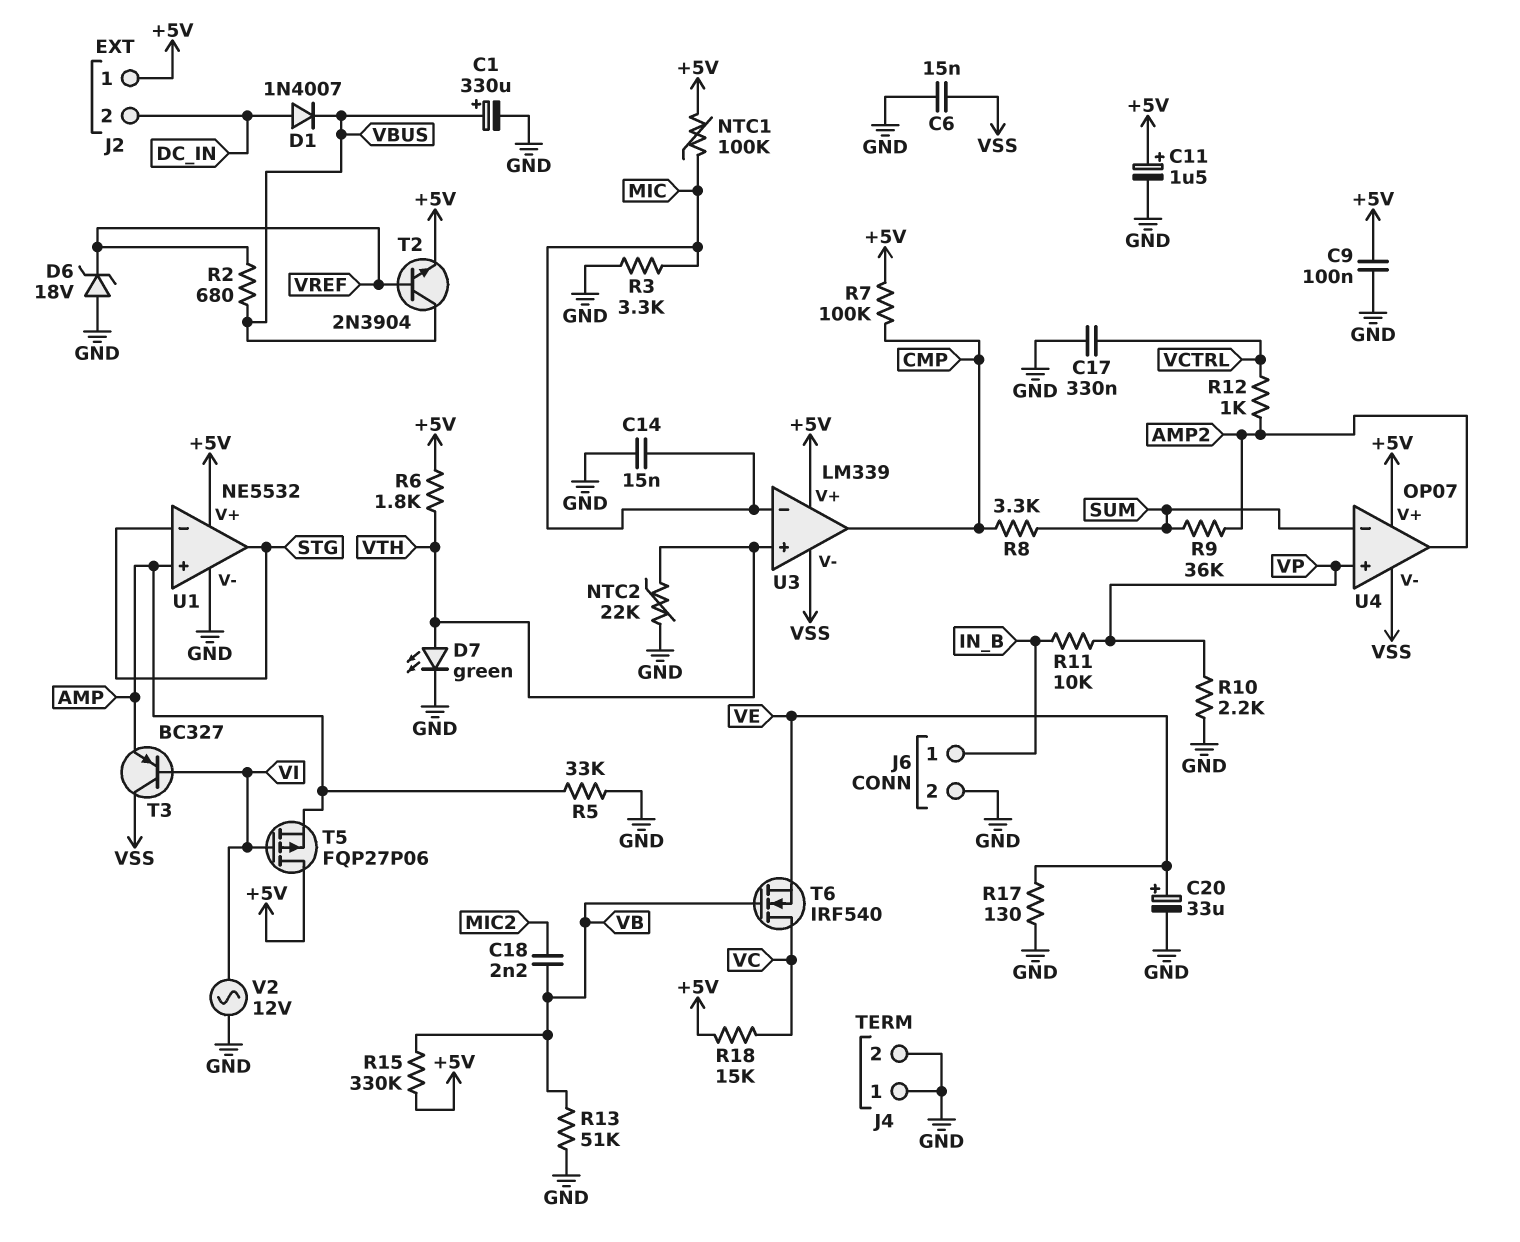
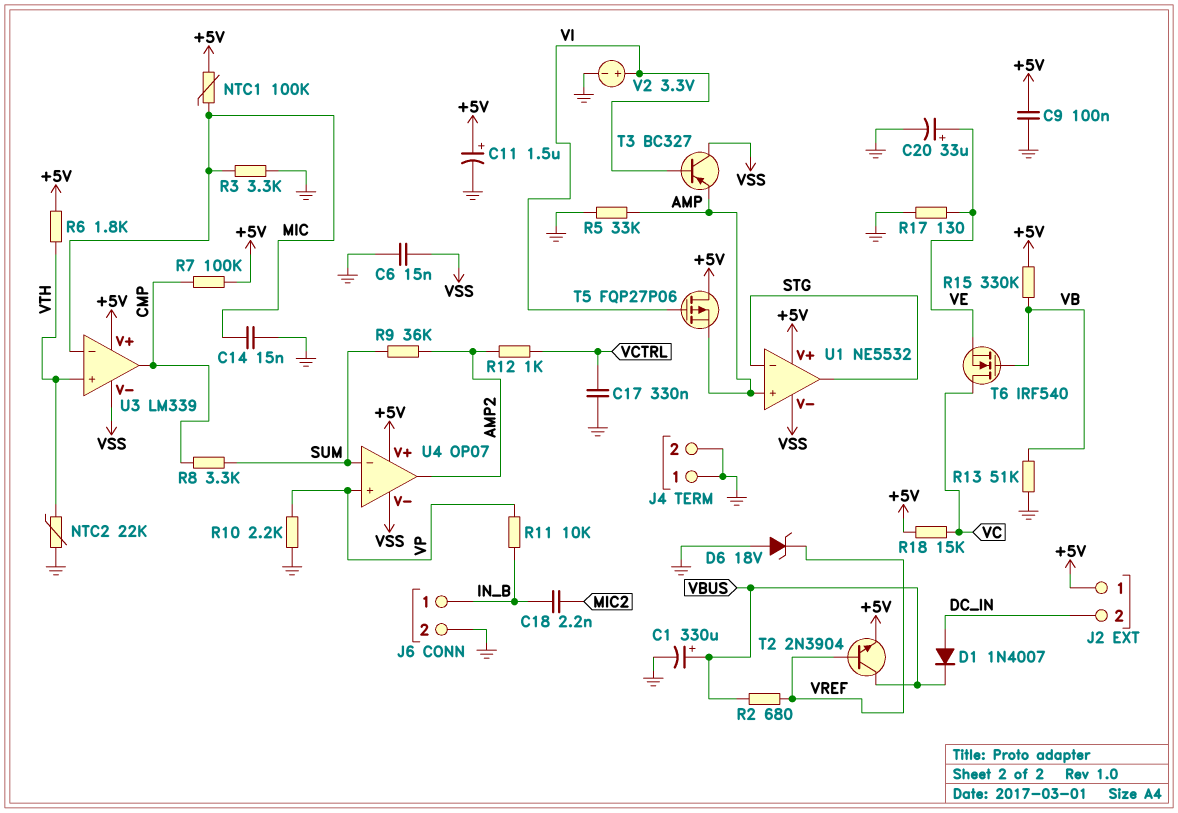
C18: 2.2nF (MIC2, VB) -> 2.2nF (IN_B, MIC2)
D7: LED green (A VTH, K GND) -> none
U1 pin V-: GND -> VSS
V2: AC 12V (GND, VI) -> 3.3V (plus VI, minus GND)

